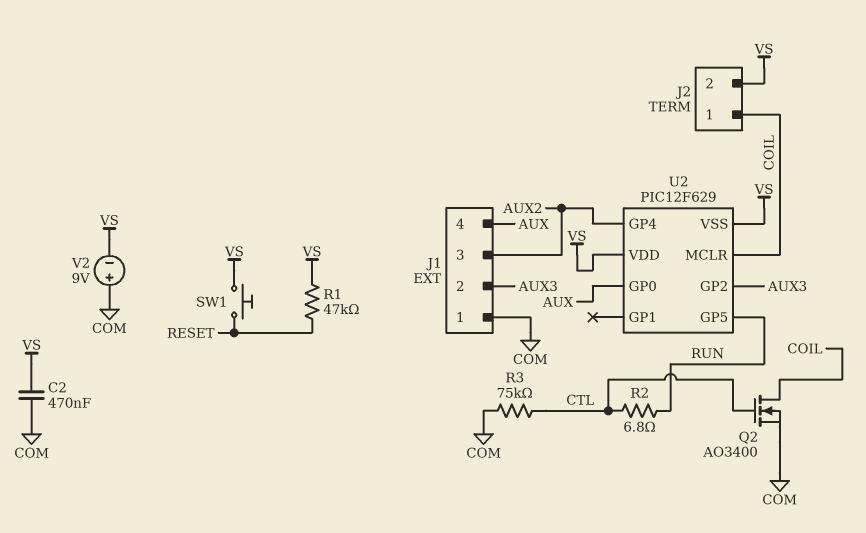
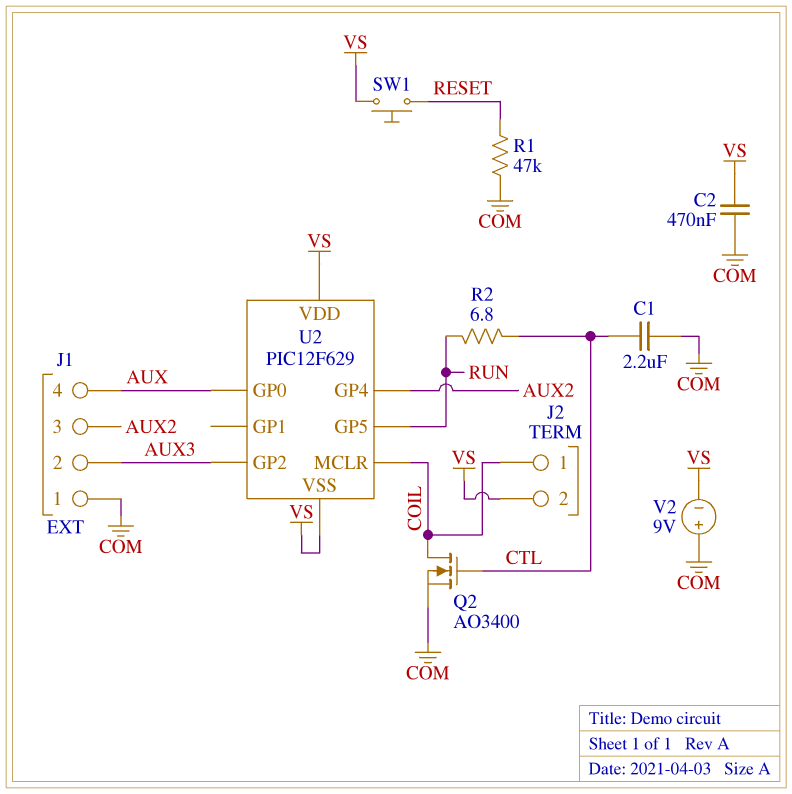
C1: none -> 2.2uF (COM, CTL)
R1: 47k (RESET, VS) -> 47k (COM, RESET)
R3: 75k (COM, CTL) -> none

